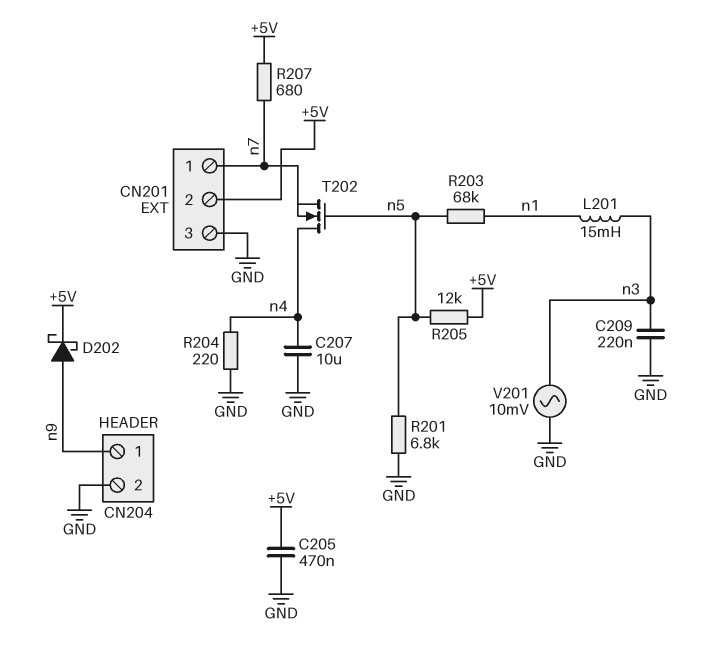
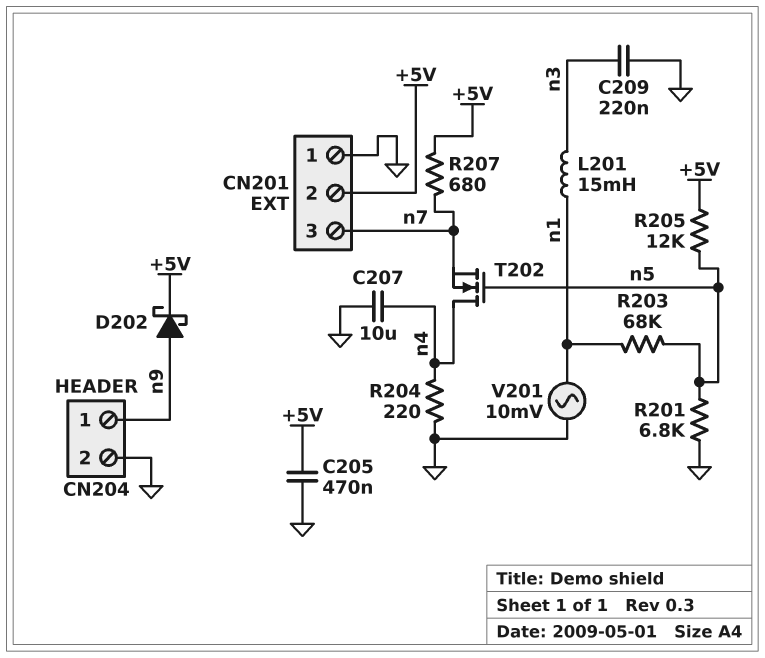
CN201 pin 1: n7 -> GND
CN201 pin 3: GND -> n7
V201: AC 10mV (GND, n3) -> AC 10mV (GND, n1)

